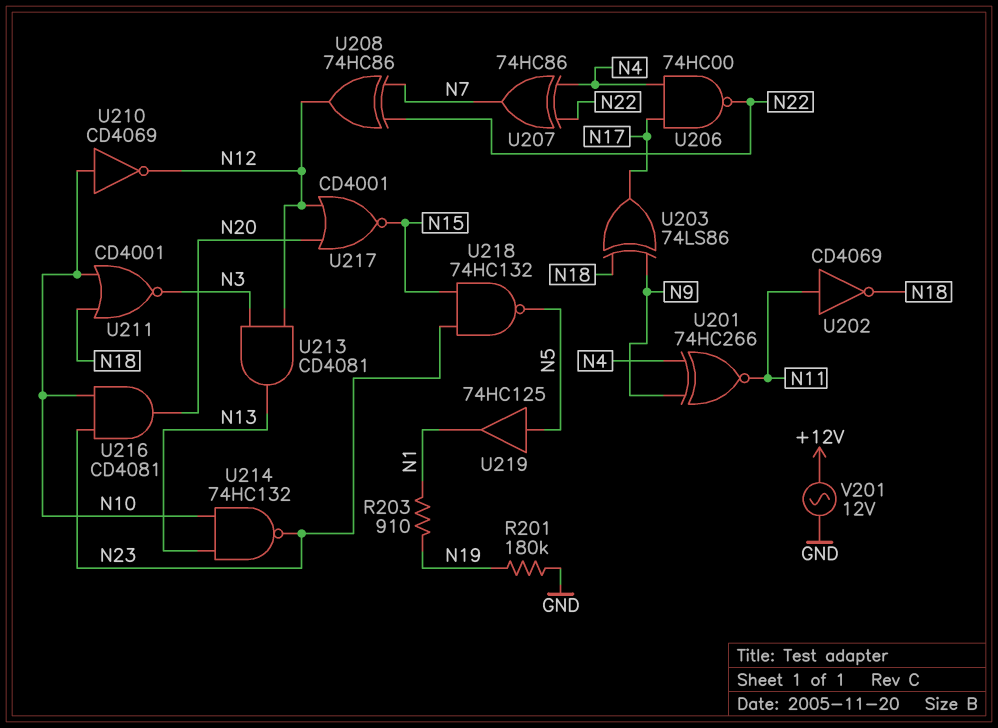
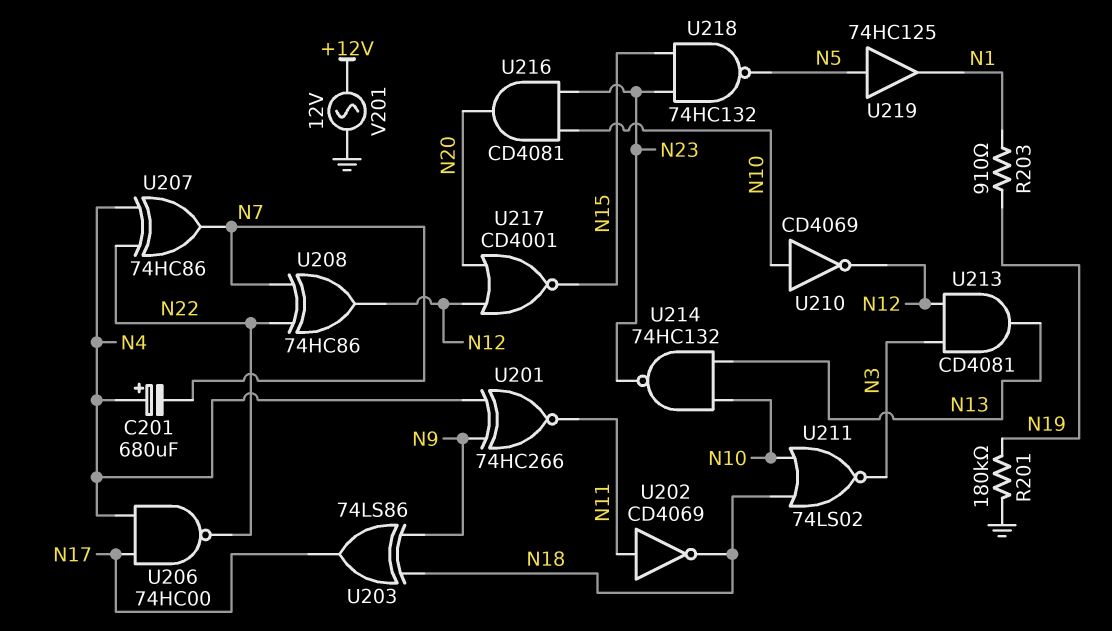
C201: none -> 680uF (plus N4, minus N7)
U211: NOR CD4001 (in N10, in N18, out N3) -> NOR 74LS02 (in N10, in N18, out N3)

